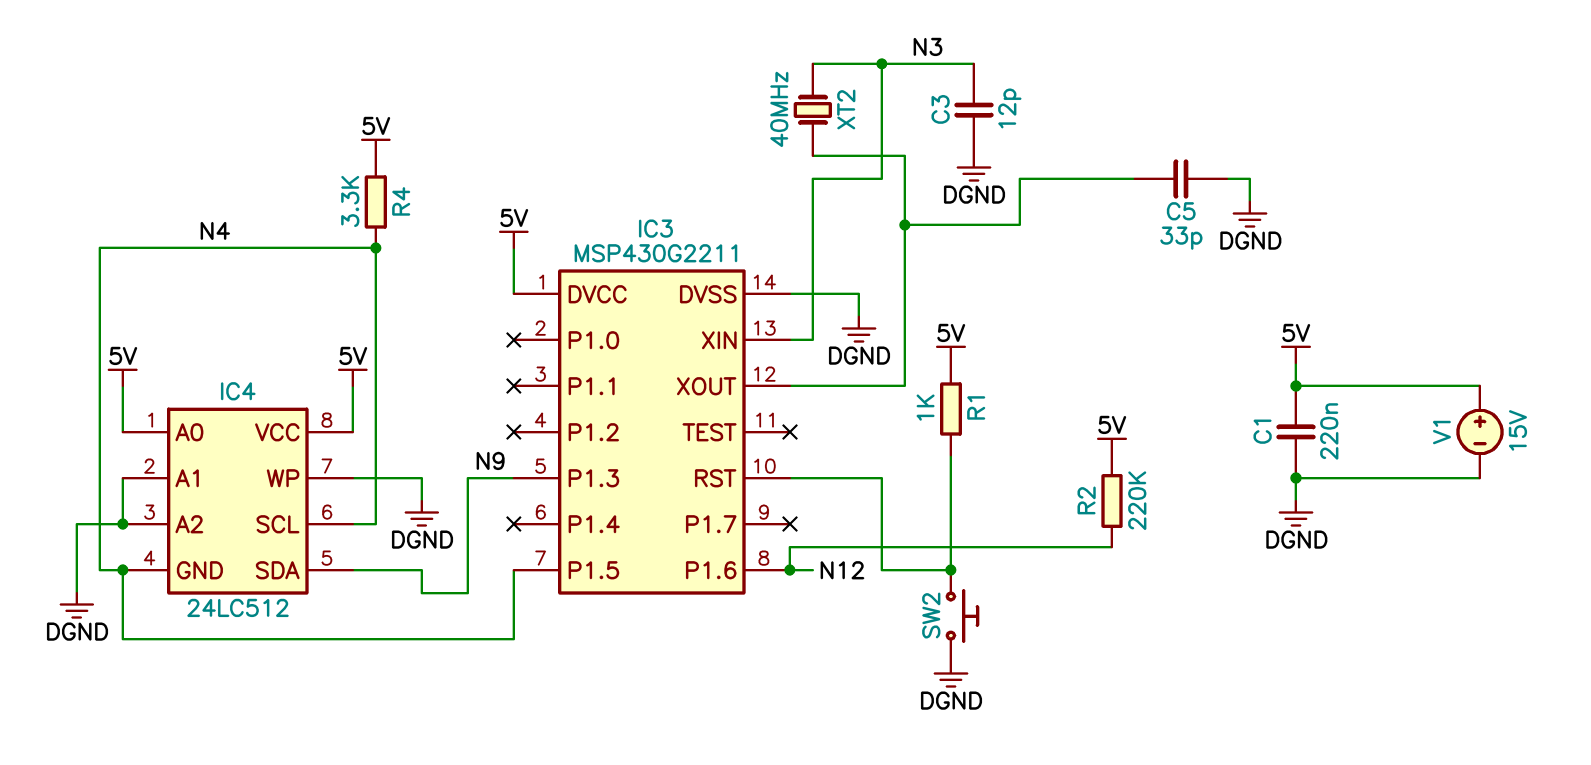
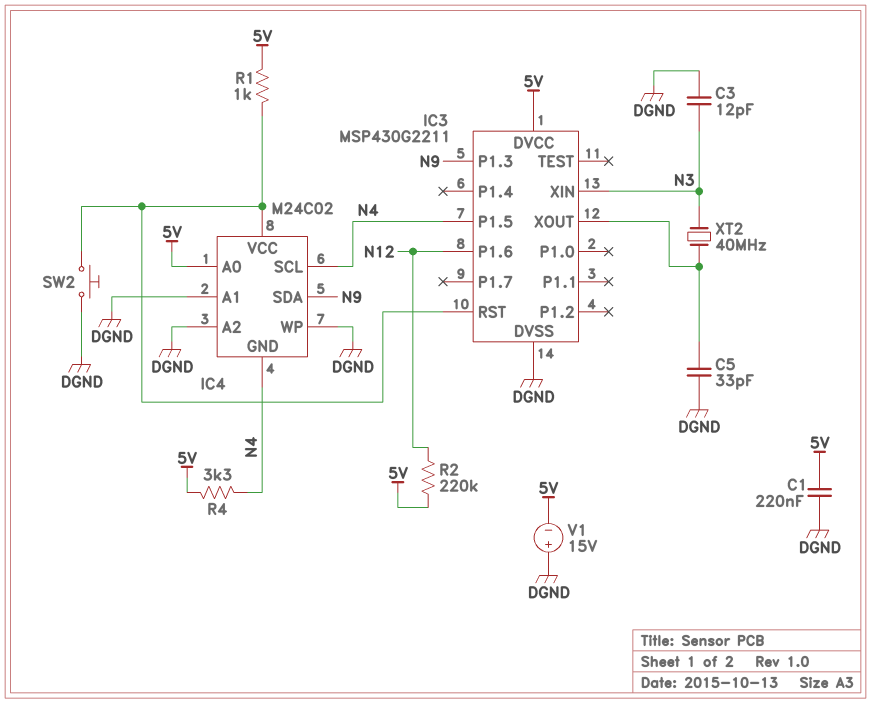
IC4: 24LC512 -> M24C02
IC4 pin VCC: 5V -> IC3/RST
V1: 15V (plus 5V, minus DGND) -> 15V (plus DGND, minus 5V)

